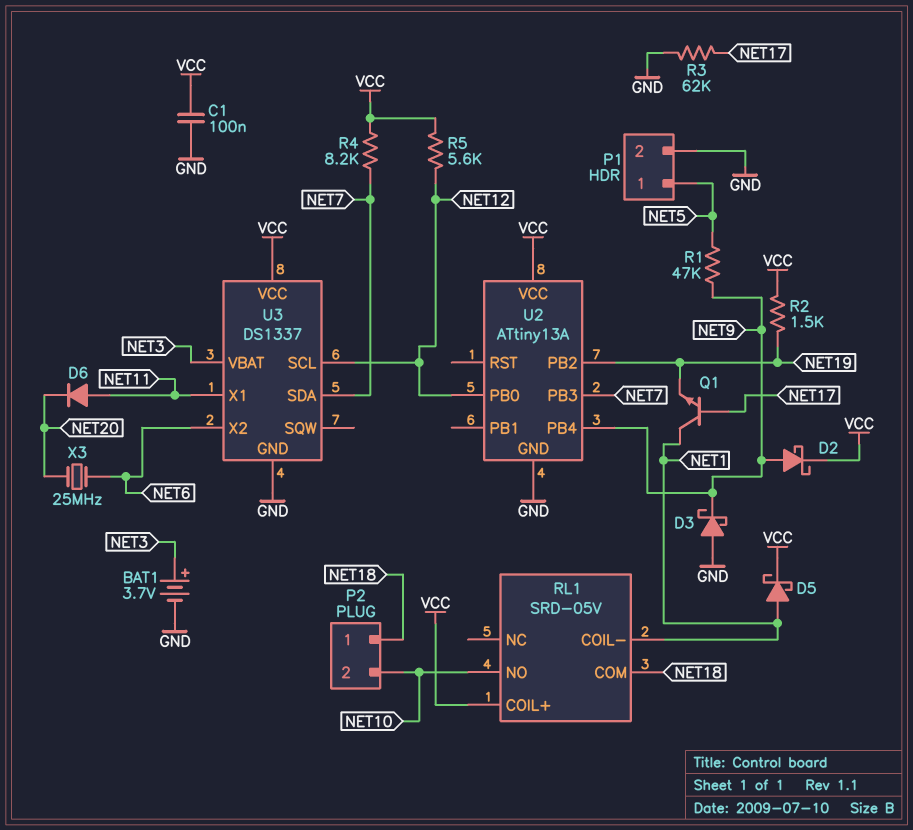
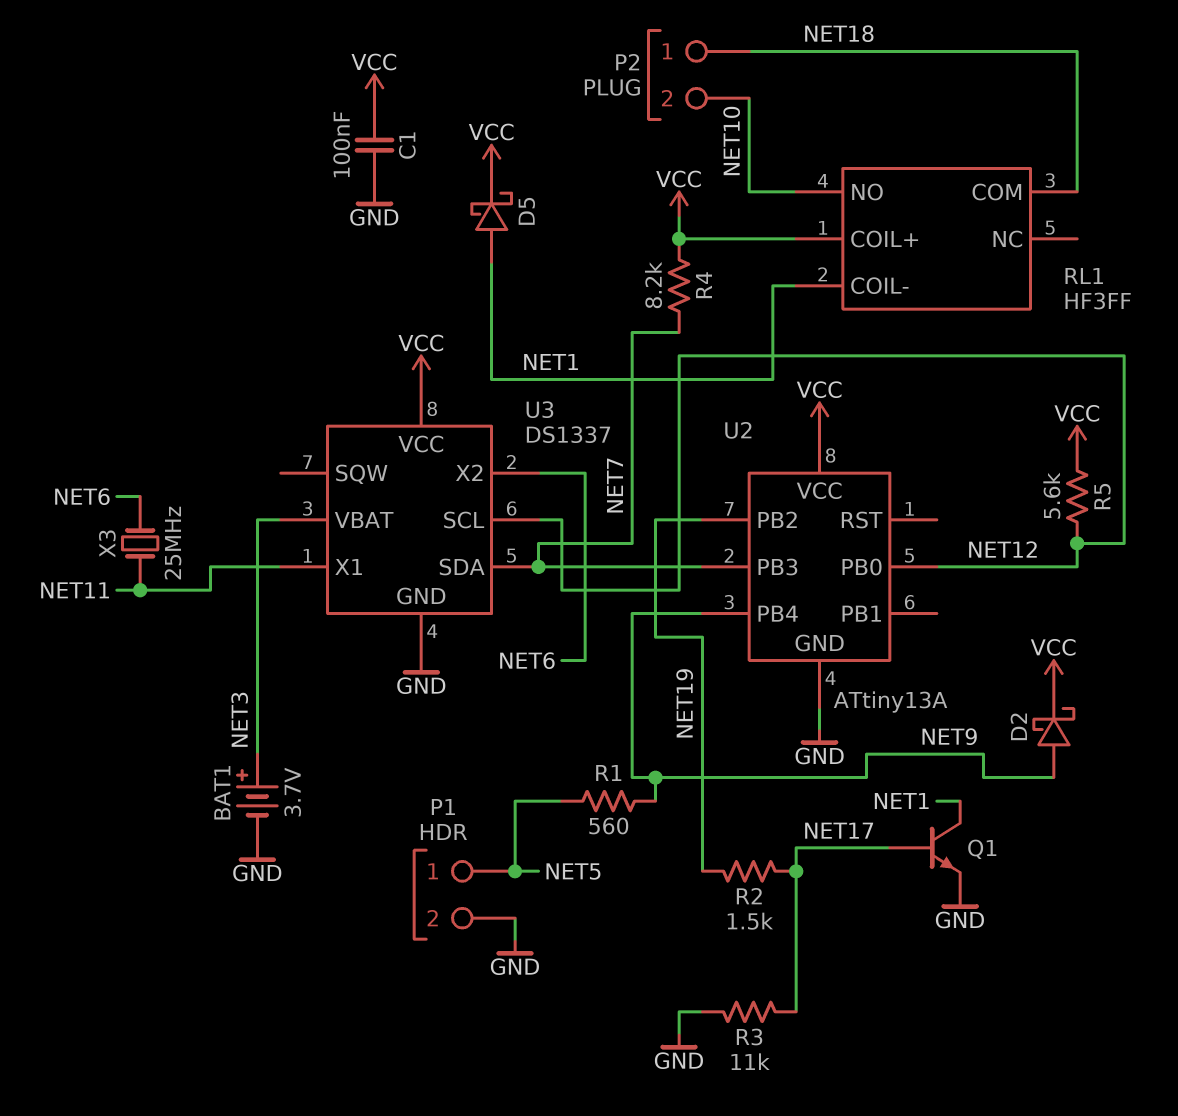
D3: schottky (A GND, K NET9) -> none
D6: diode (A NET11, K NET20) -> none
Q1: NPN (B NET17, C NET1, E NET19) -> NPN (B NET17, C NET1, E GND)
R1: 47k (NET5, NET9) -> 560 (NET5, NET9)
R2: 1.5k (NET19, VCC) -> 1.5k (NET17, NET19)
R3: 62k (GND, NET17) -> 11k (GND, NET17)
RL1: SRD-05V -> HF3FF
X3: 25MHz (NET6, NET20) -> 25MHz (NET6, NET11)

